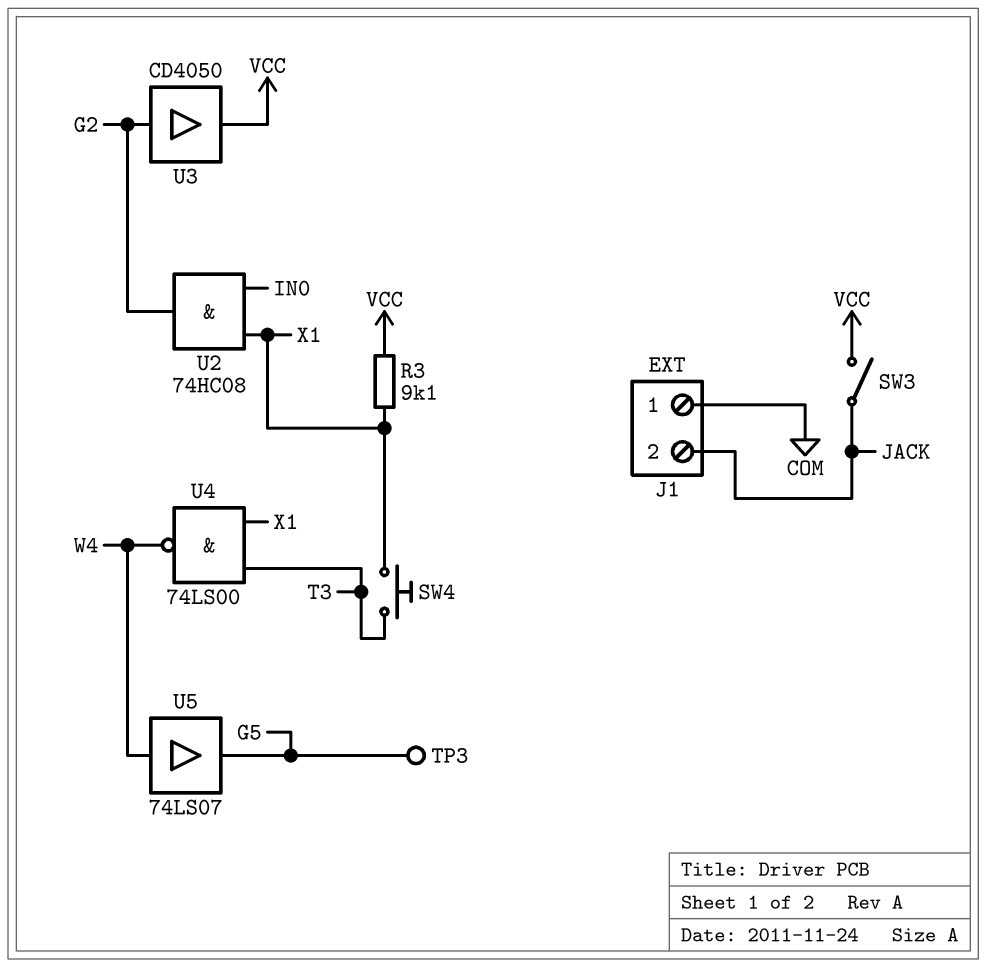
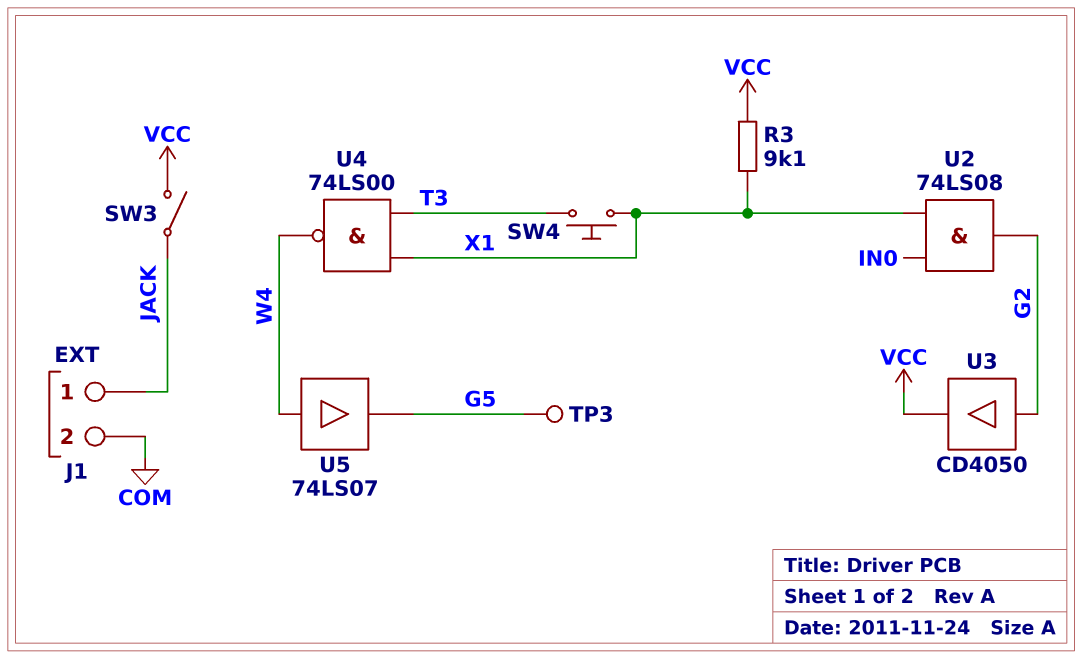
J1 pin 1: COM -> JACK
J1 pin 2: JACK -> COM
U2: AND 74HC08 (in IN0, in X1, out G2) -> AND 74LS08 (in IN0, in X1, out G2)

